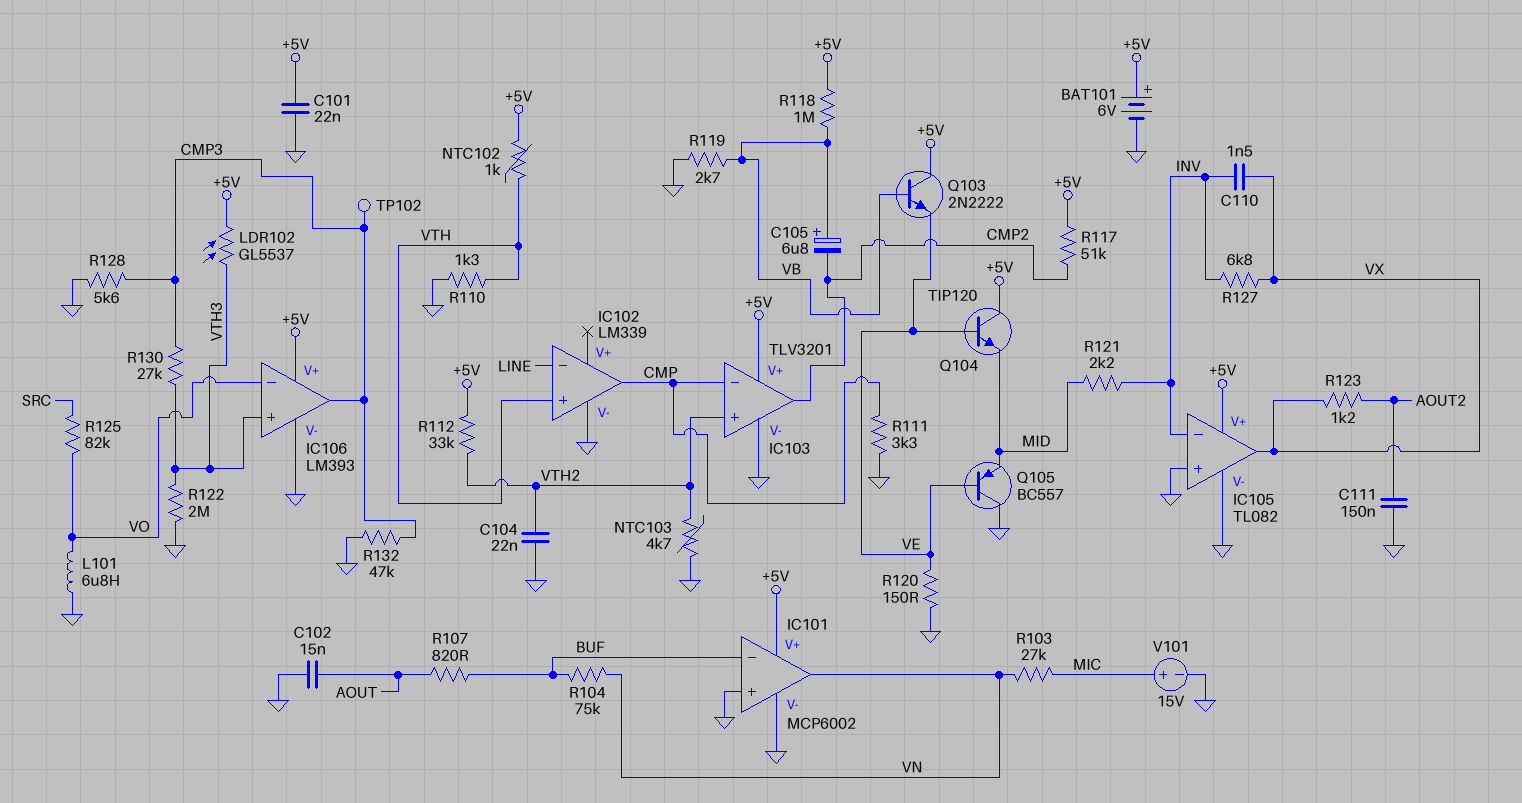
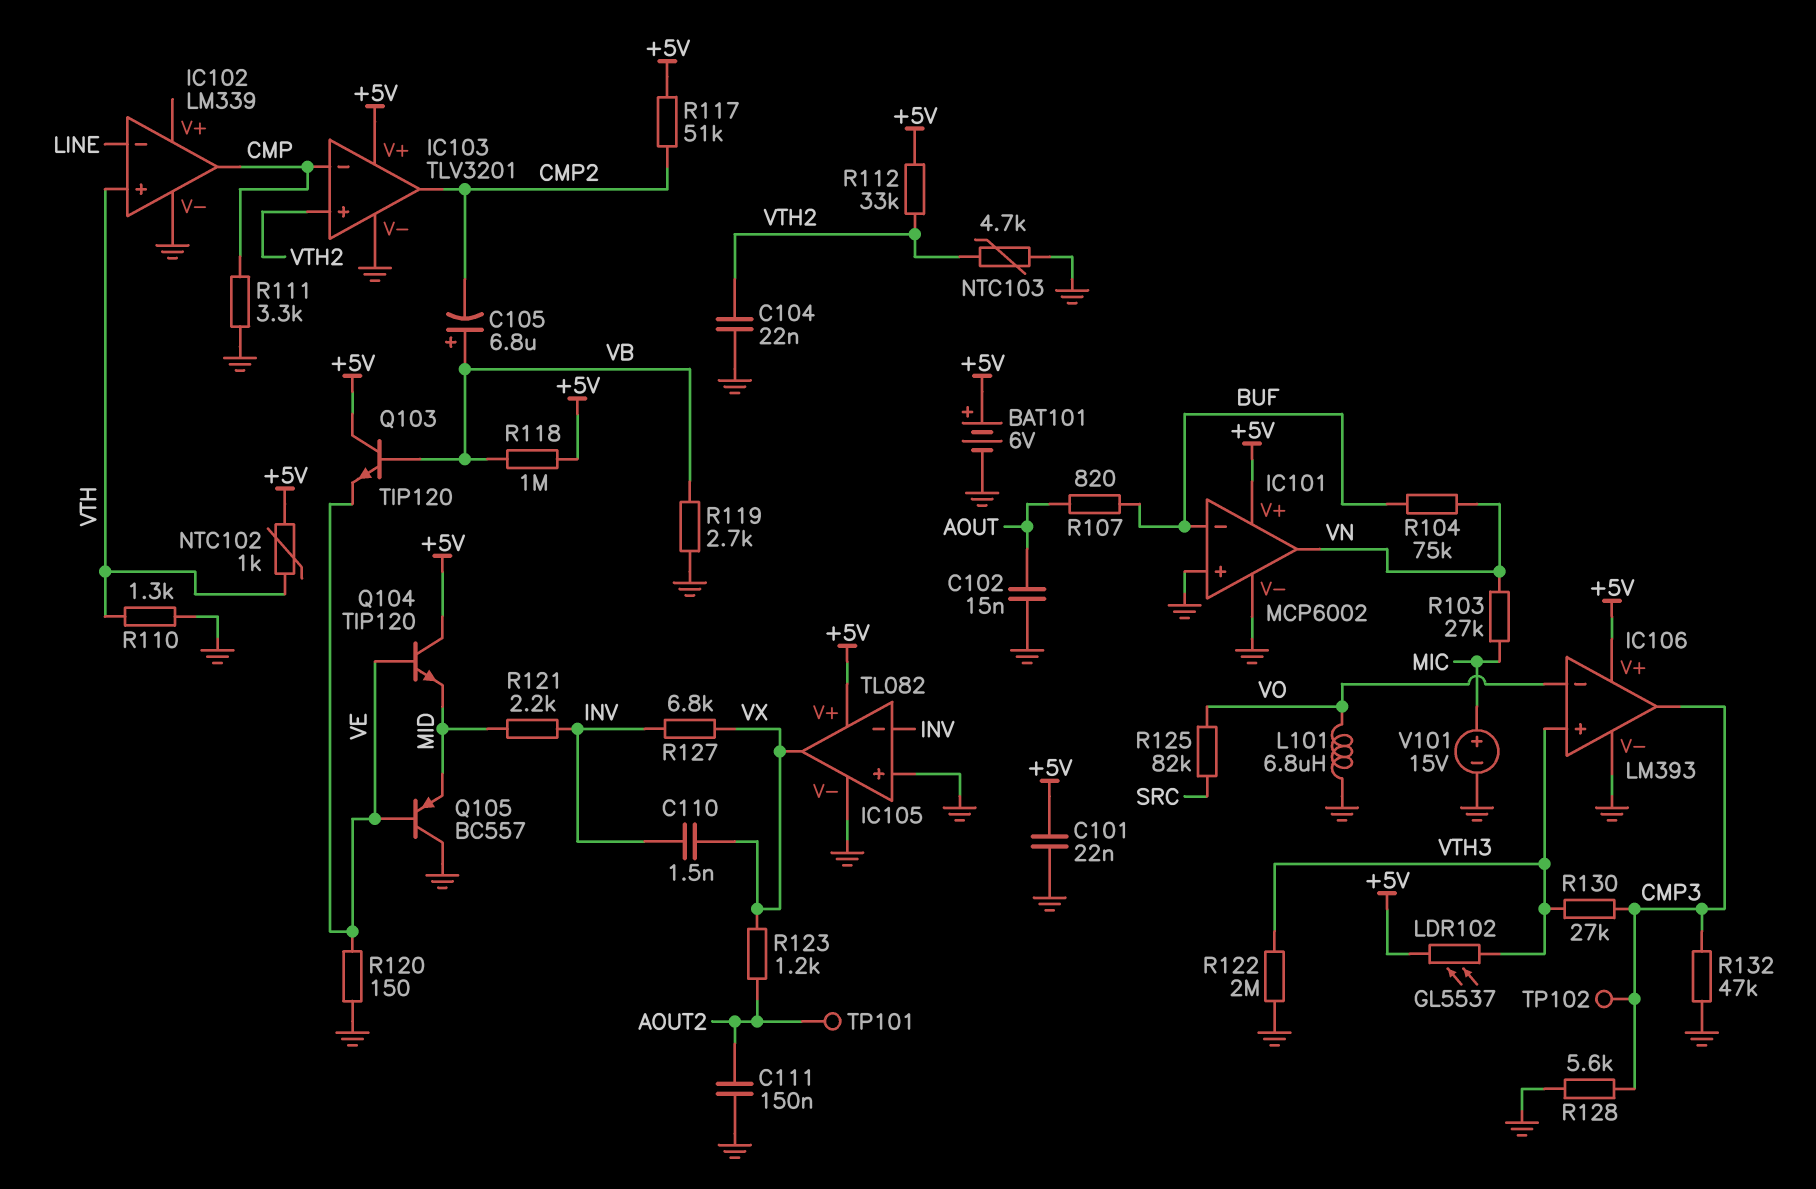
Q103: NPN 2N2222 (B VB, C +5V, E VE) -> NPN TIP120 (B VB, C +5V, E VE)
TP101: none -> test point (AOUT2)

